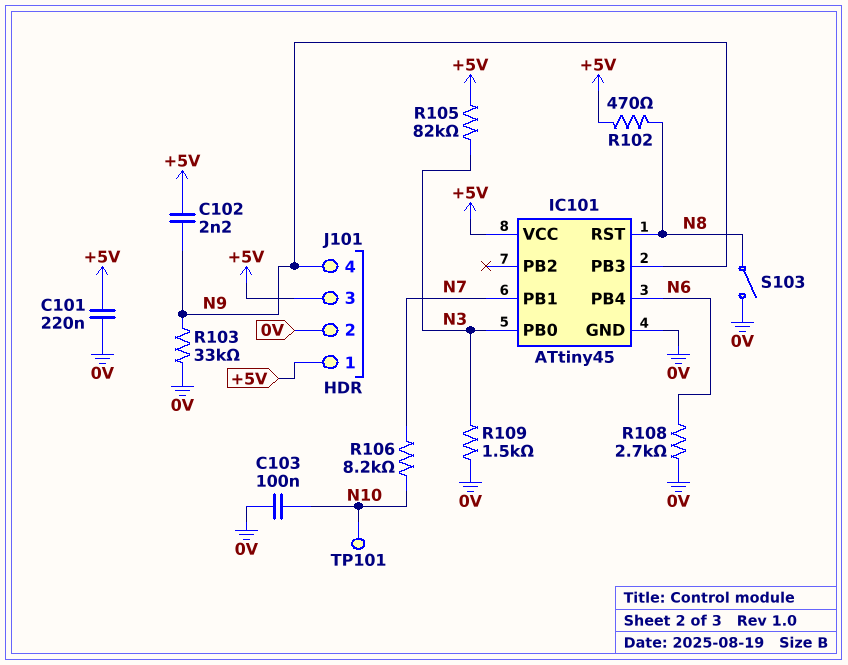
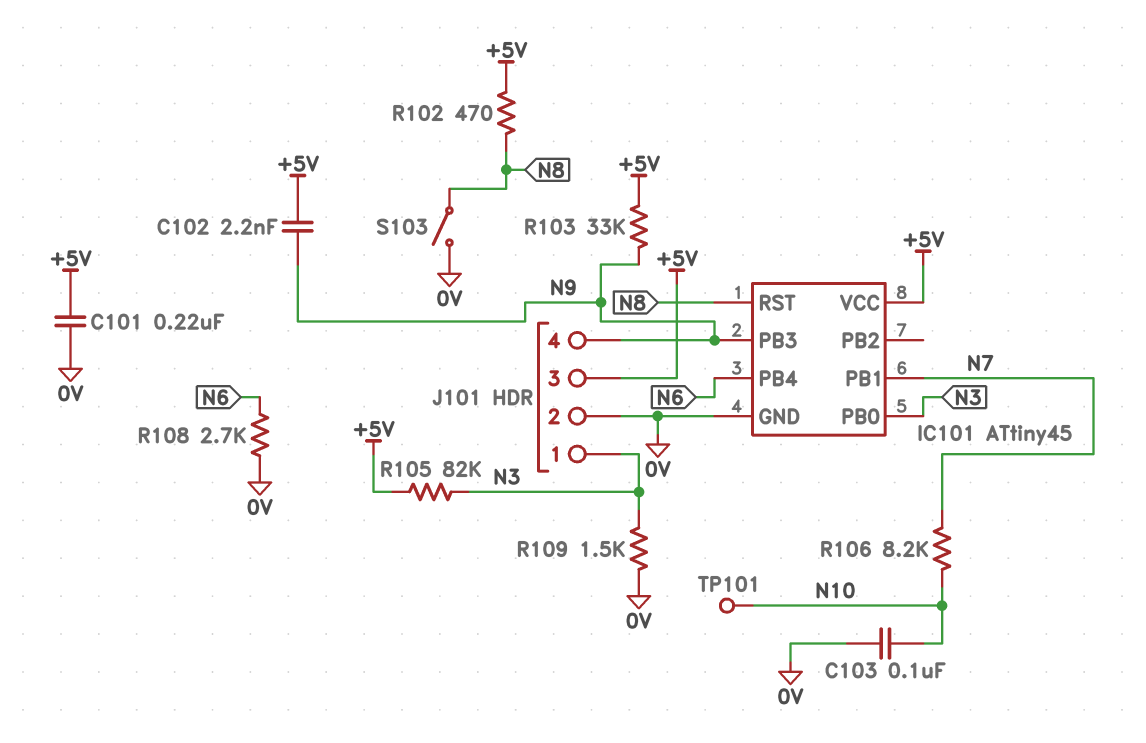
J101 pin 1: +5V -> N3
R103: 33k (0V, N9) -> 33k (+5V, N9)

